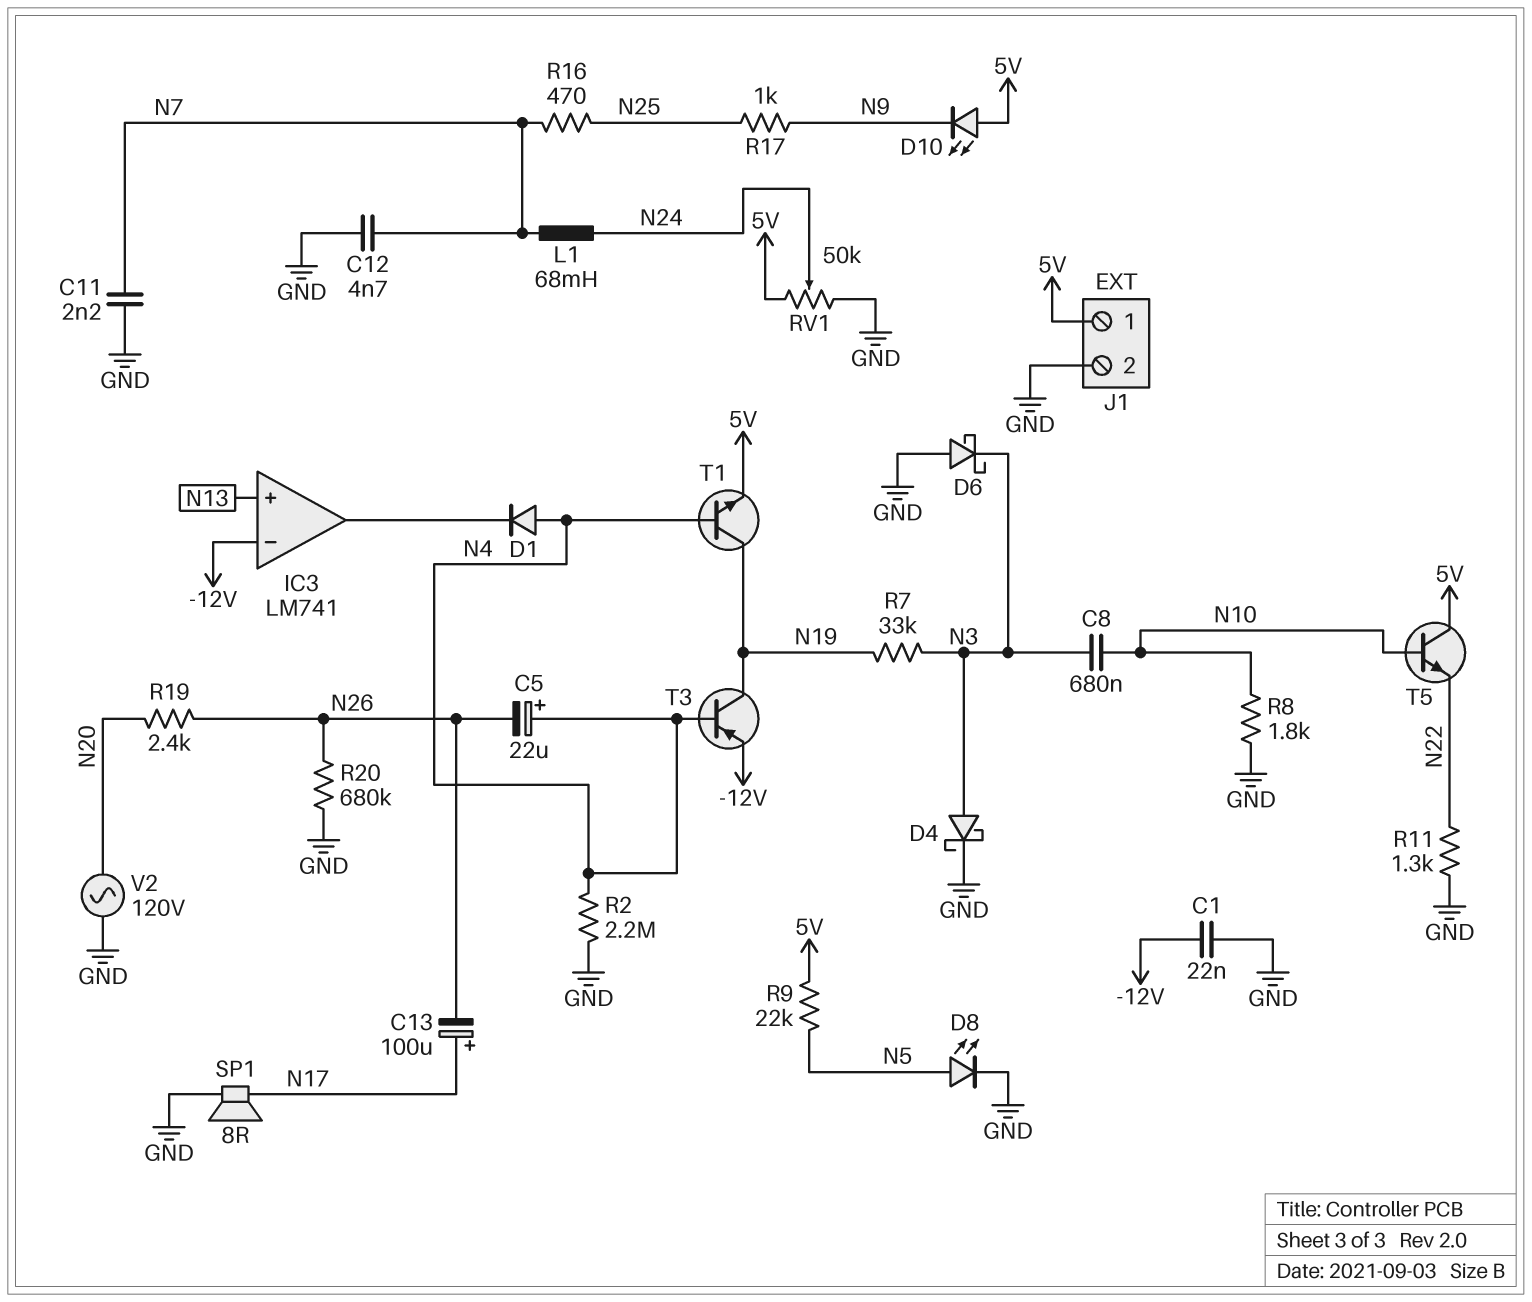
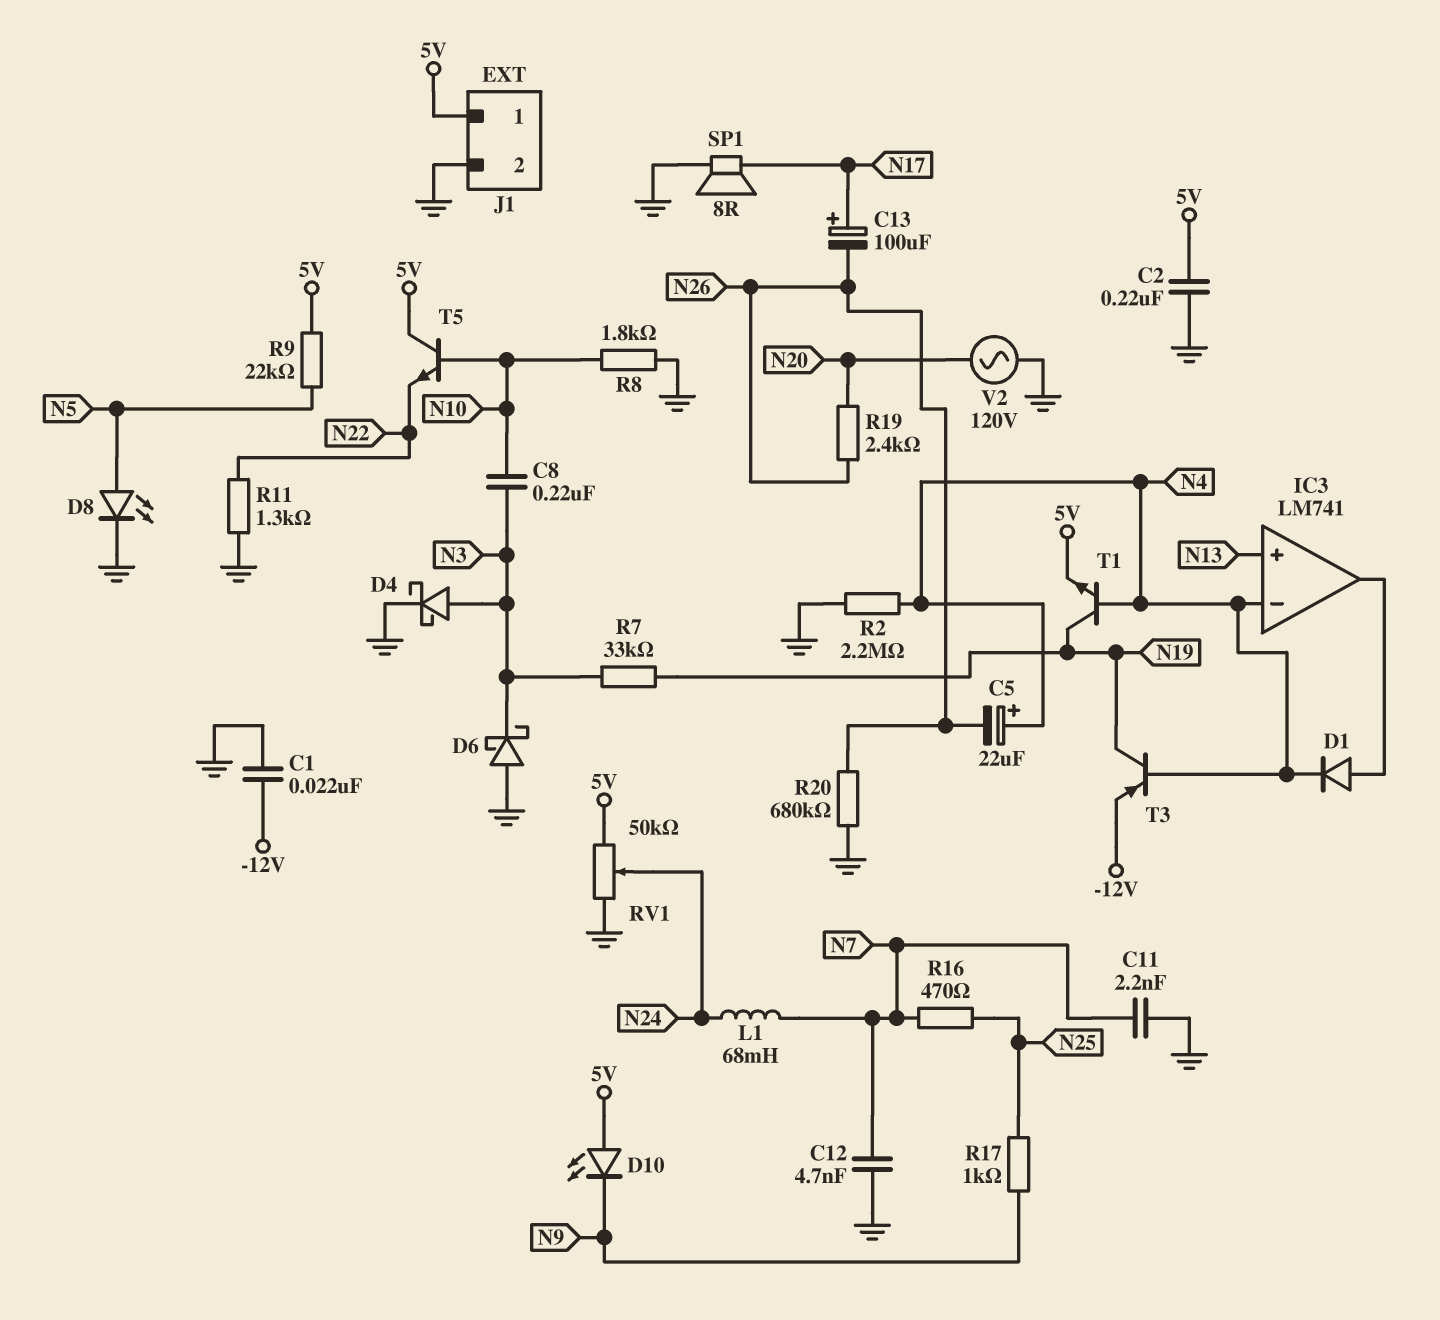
C2: none -> 220nF (5V, GND)
C8: 680nF (N3, N10) -> 220nF (N3, N10)
D1: diode (A N4, K IC3/out) -> diode (A IC3/out, K N4)
IC3 pin in-: -12V -> N4

